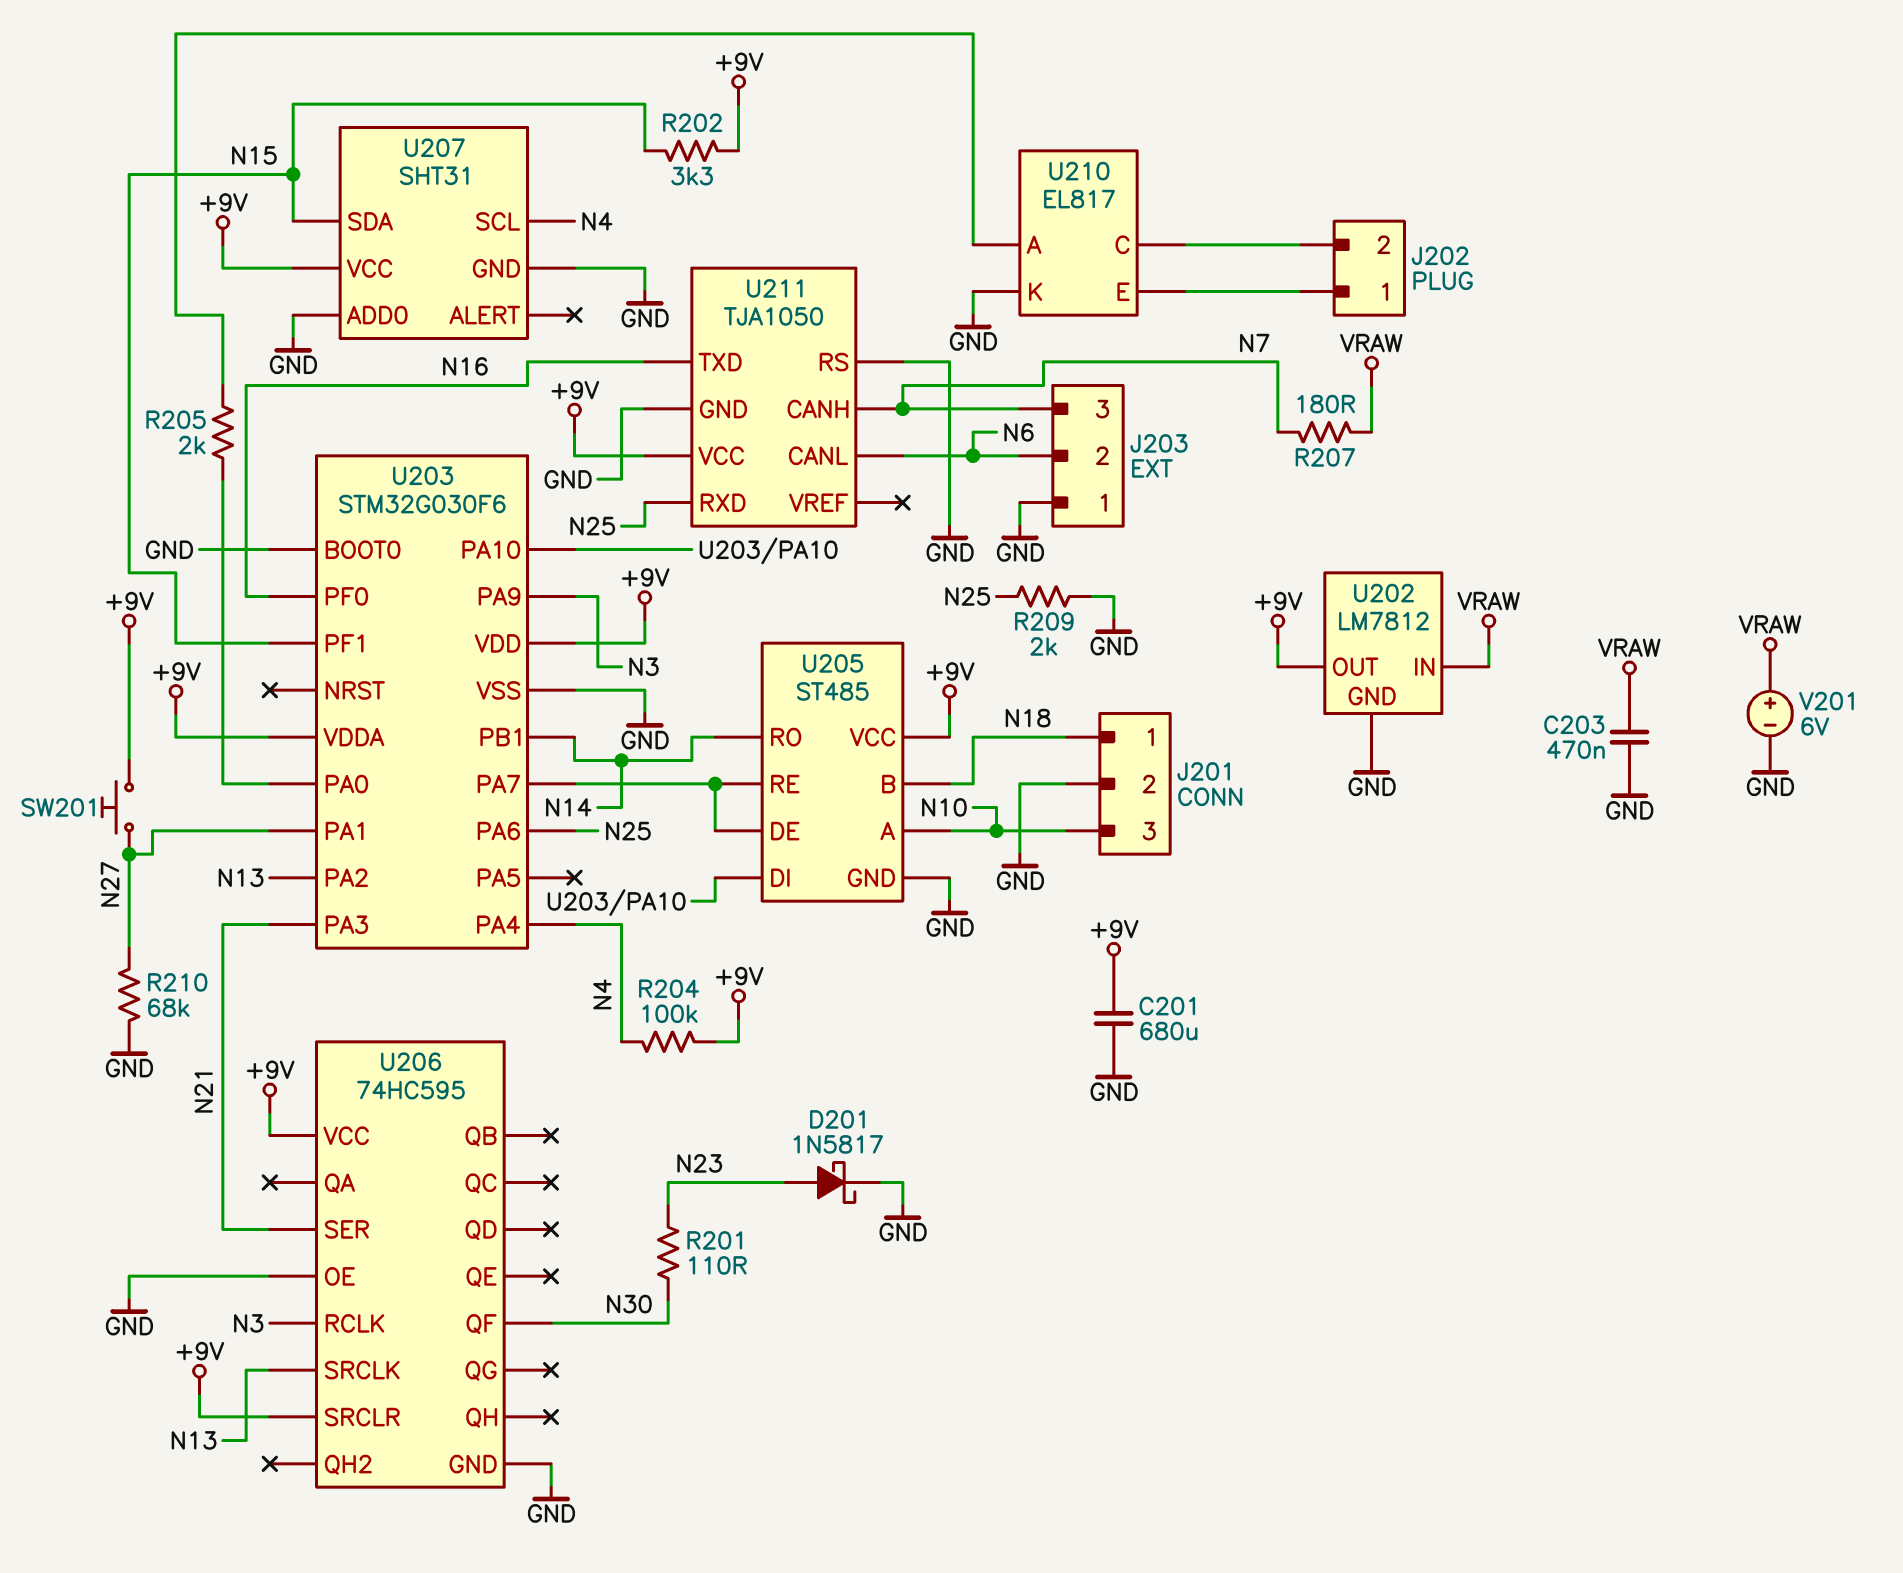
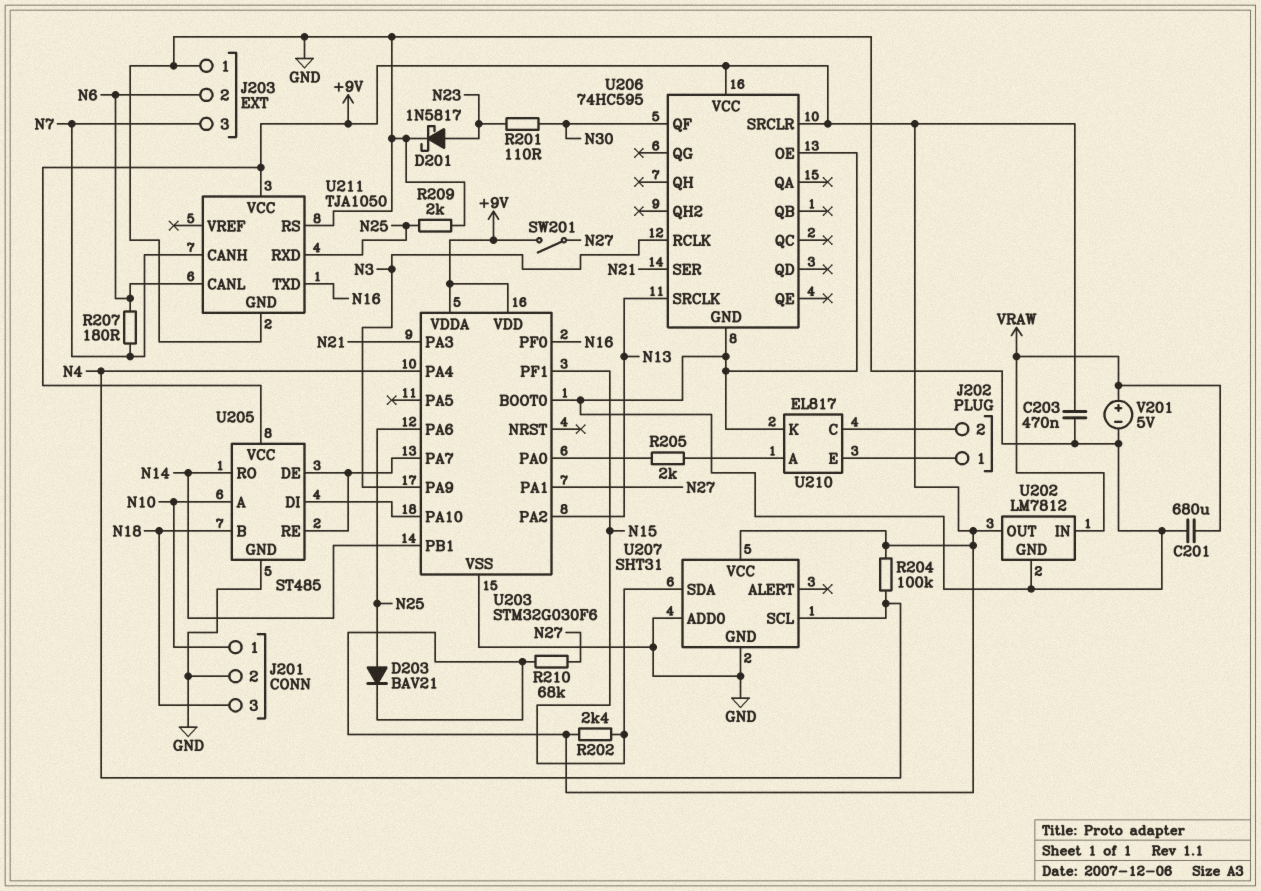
C201: 680uF (+9V, GND) -> 680uF (GND, VRAW)
C203: 470nF (GND, VRAW) -> 470nF (+9V, GND)
D203: none -> diode BAV21 (A N25, K +9V)
J201 pin 1: N18 -> N10
J201 pin 3: N10 -> N18
R202: 3.3k (+9V, N15) -> 2.4k (+9V, N15)
R207: 180 (N7, VRAW) -> 180 (N6, N7)
R210: 68k (GND, N27) -> 68k (+9V, N27)
SW201: button (+9V, N27) -> switch (+9V, N27)
V201: 6V (plus VRAW, minus GND) -> 5V (plus VRAW, minus GND)

